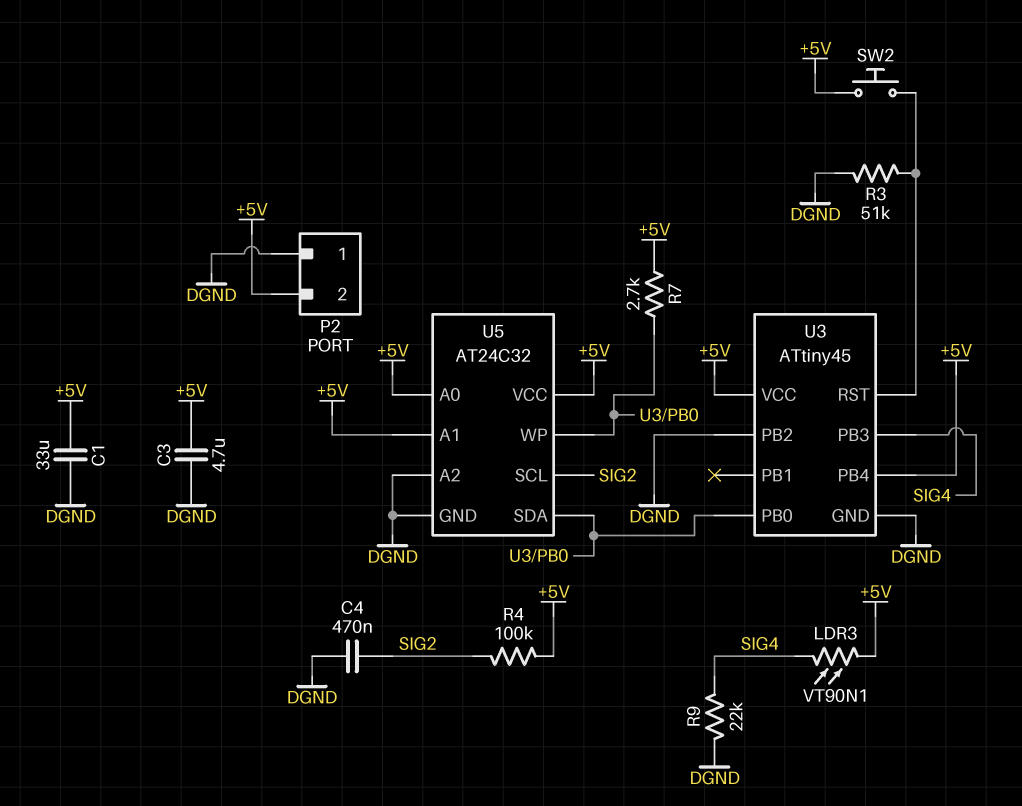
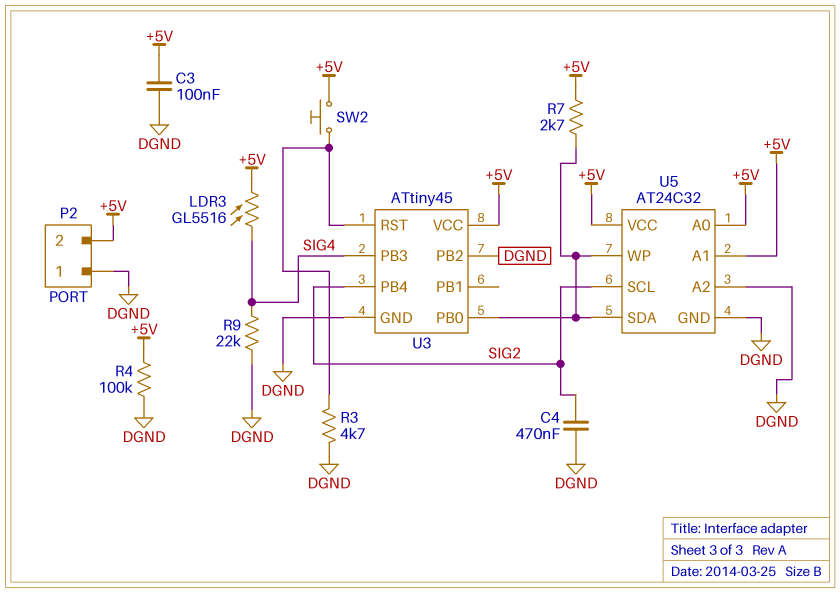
C1: 33uF (+5V, DGND) -> none
C3: 4.7uF (+5V, DGND) -> 100nF (+5V, DGND)
LDR3: VT90N1 (+5V, SIG4) -> GL5516 (+5V, SIG4)
R3: 51k (DGND, U3/RST) -> 4.7k (DGND, U3/RST)
R4: 100k (+5V, SIG2) -> 100k (+5V, DGND)
U3 pin PB4: +5V -> SIG2

